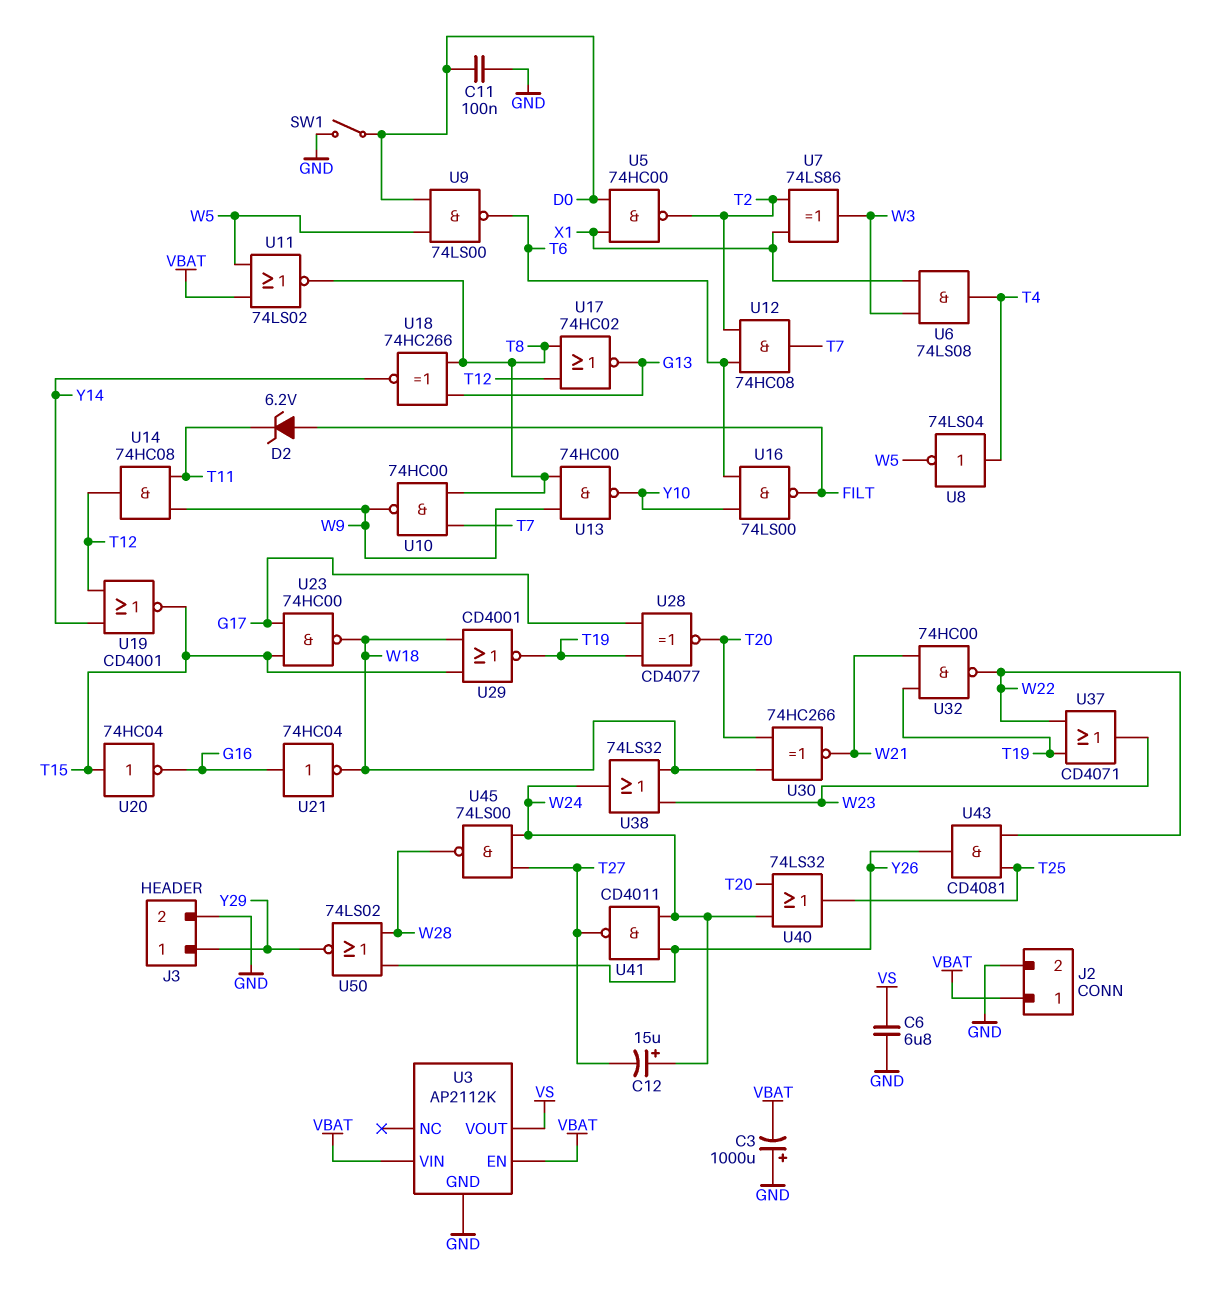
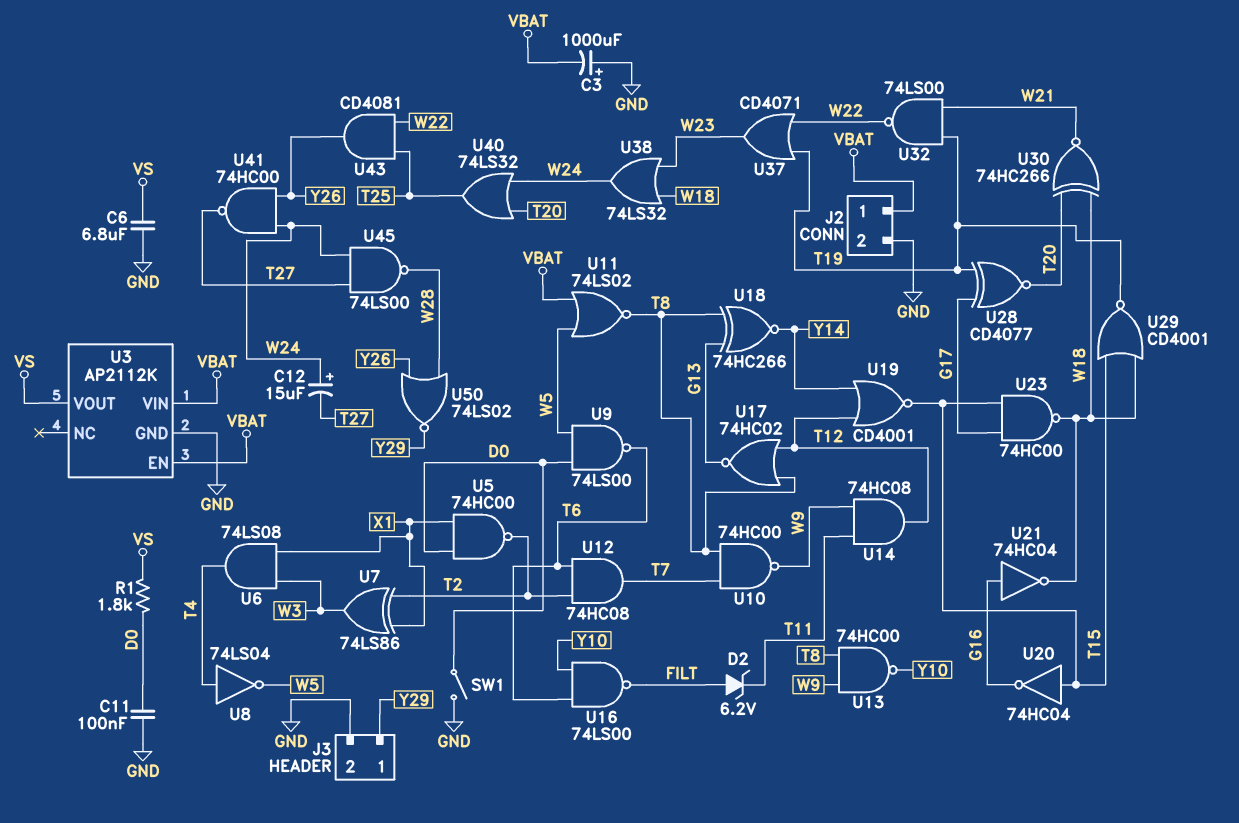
R1: none -> 1.8k (D0, VS)
U32: NAND 74HC00 (in T19, in W21, out W22) -> NAND 74LS00 (in T19, in W21, out W22)
U41: NAND CD4011 (in W24, in Y26, out T27) -> NAND 74HC00 (in W24, in Y26, out T27)

